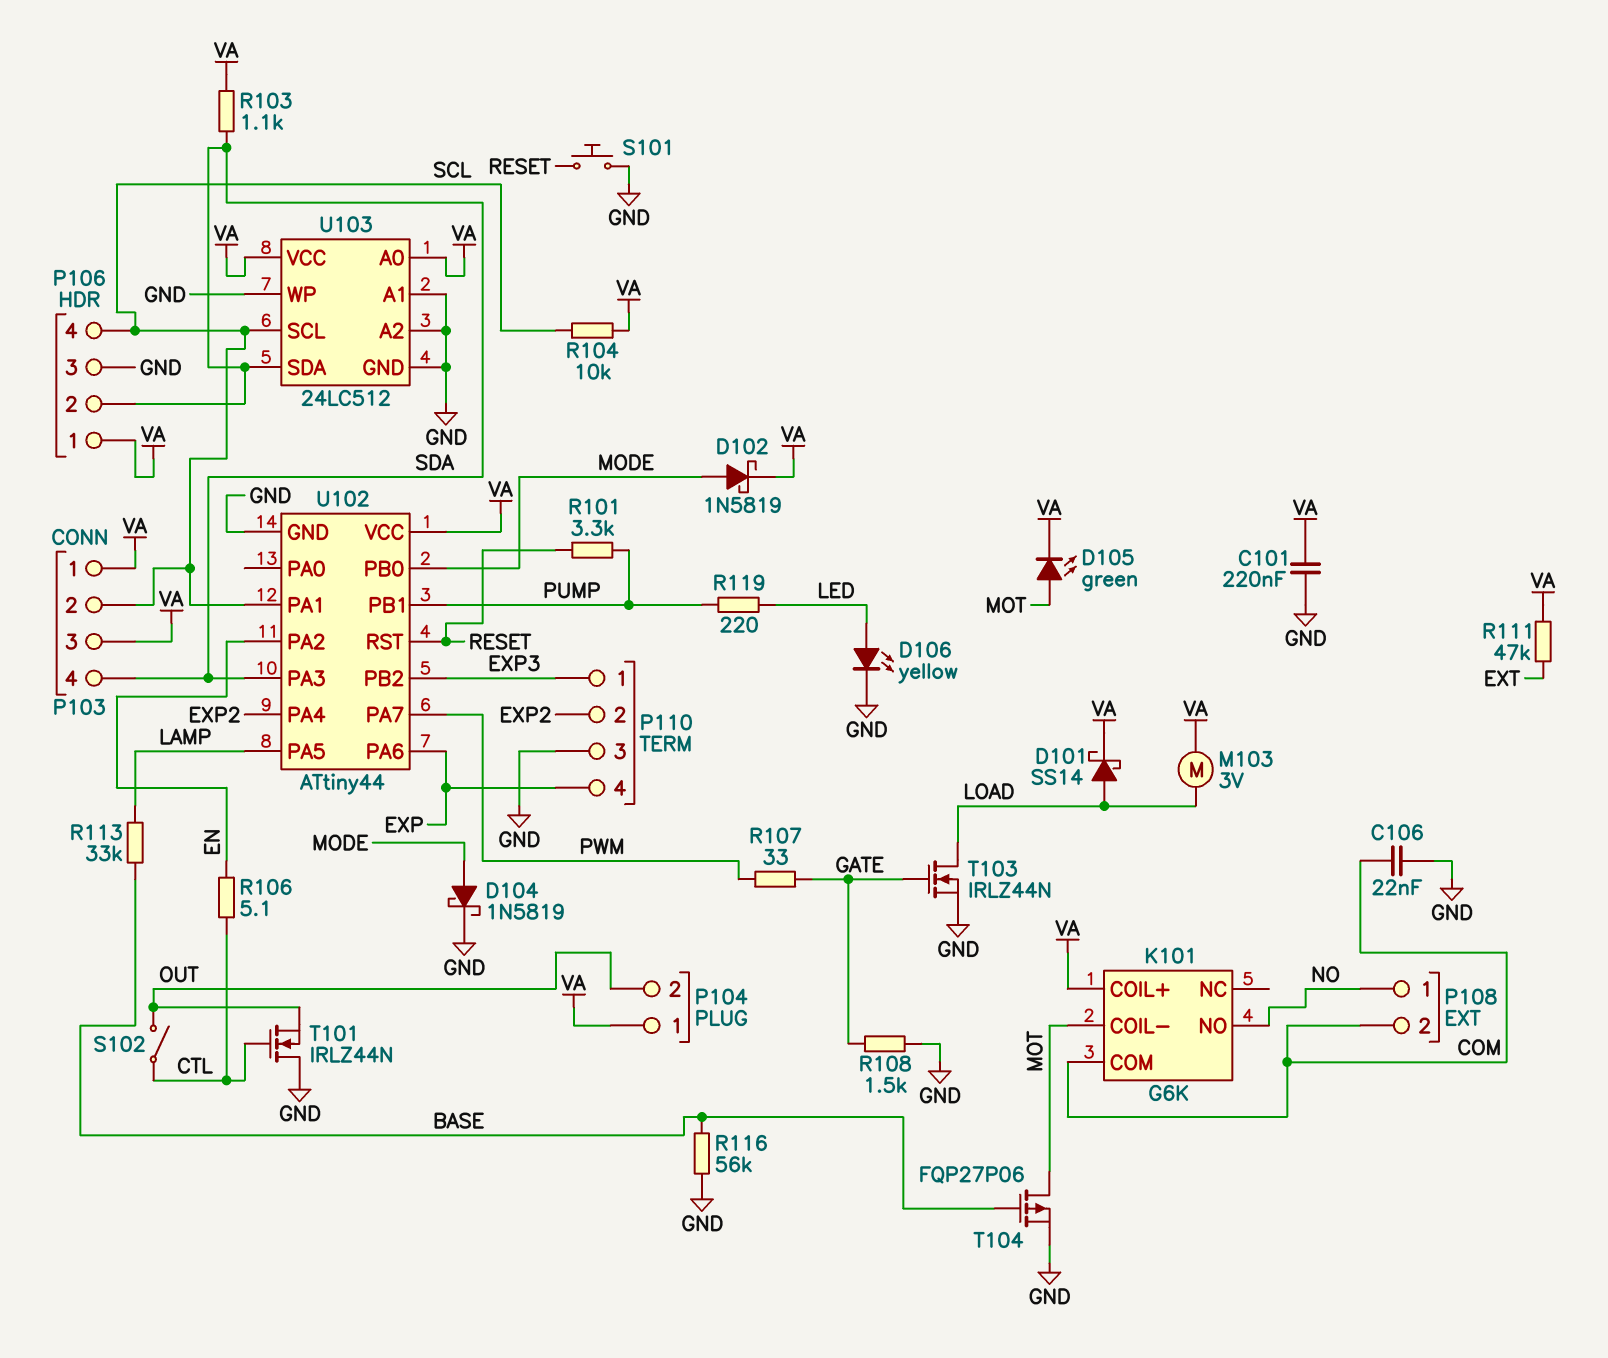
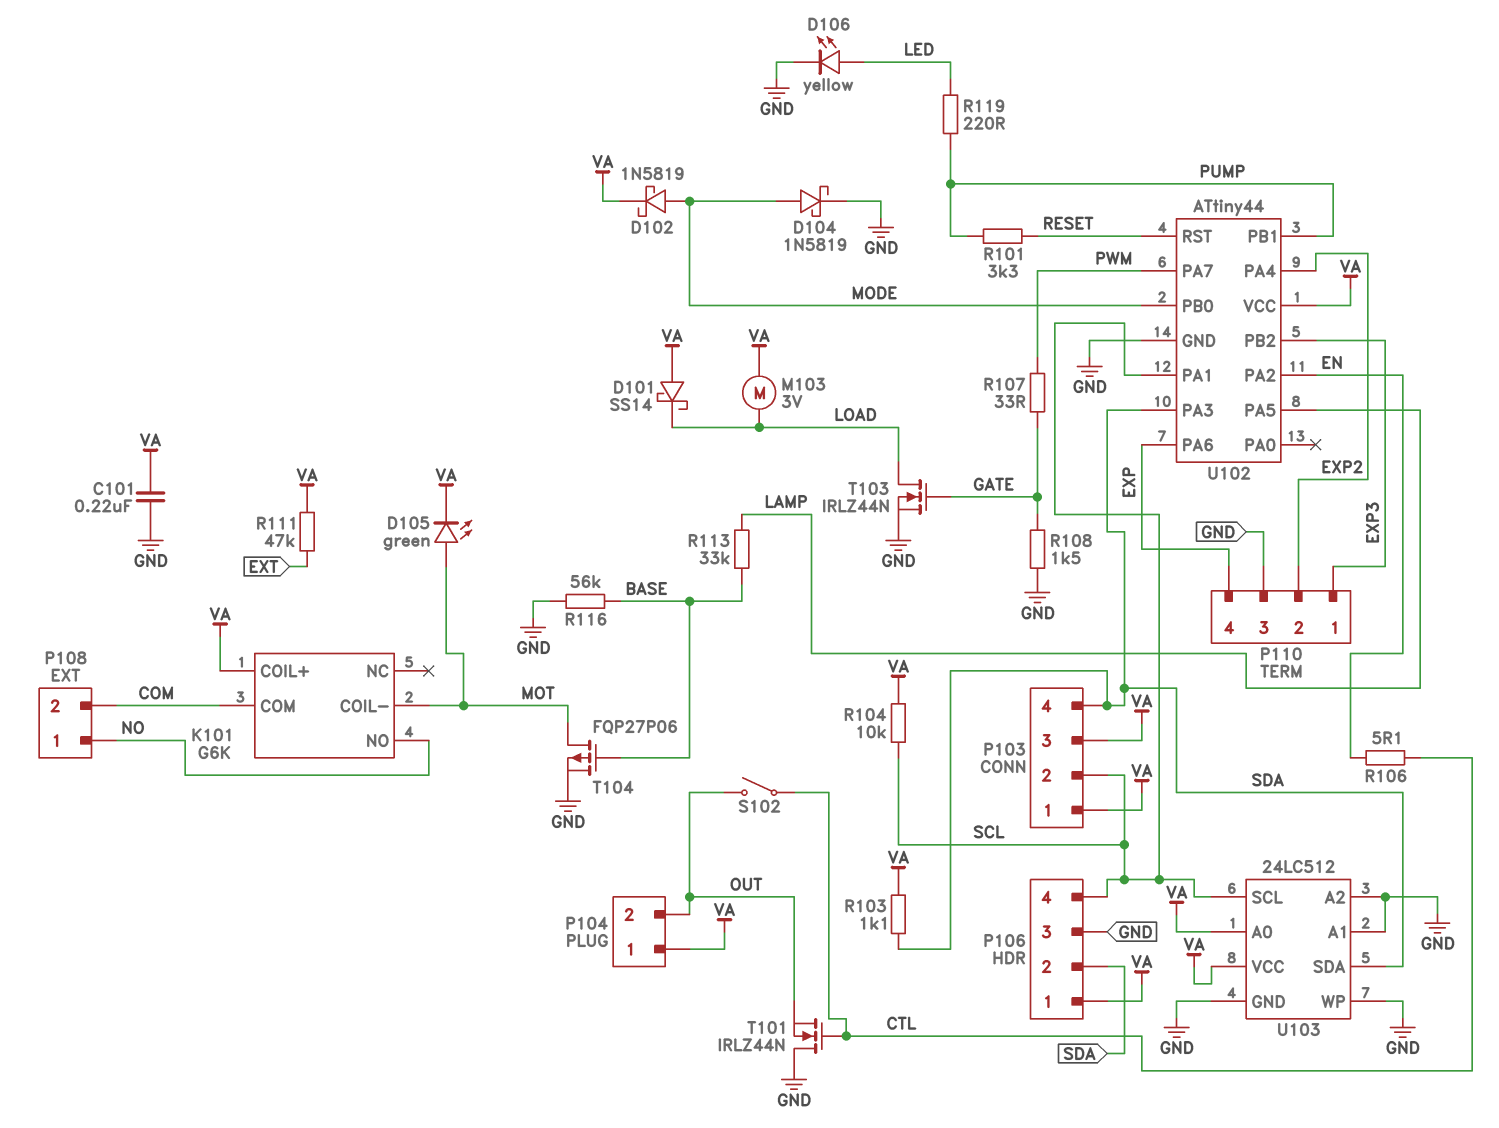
C106: 22nF (COM, GND) -> none
D101: schottky SS14 (A LOAD, K VA) -> schottky SS14 (A VA, K LOAD)
S101: button (GND, RESET) -> none

